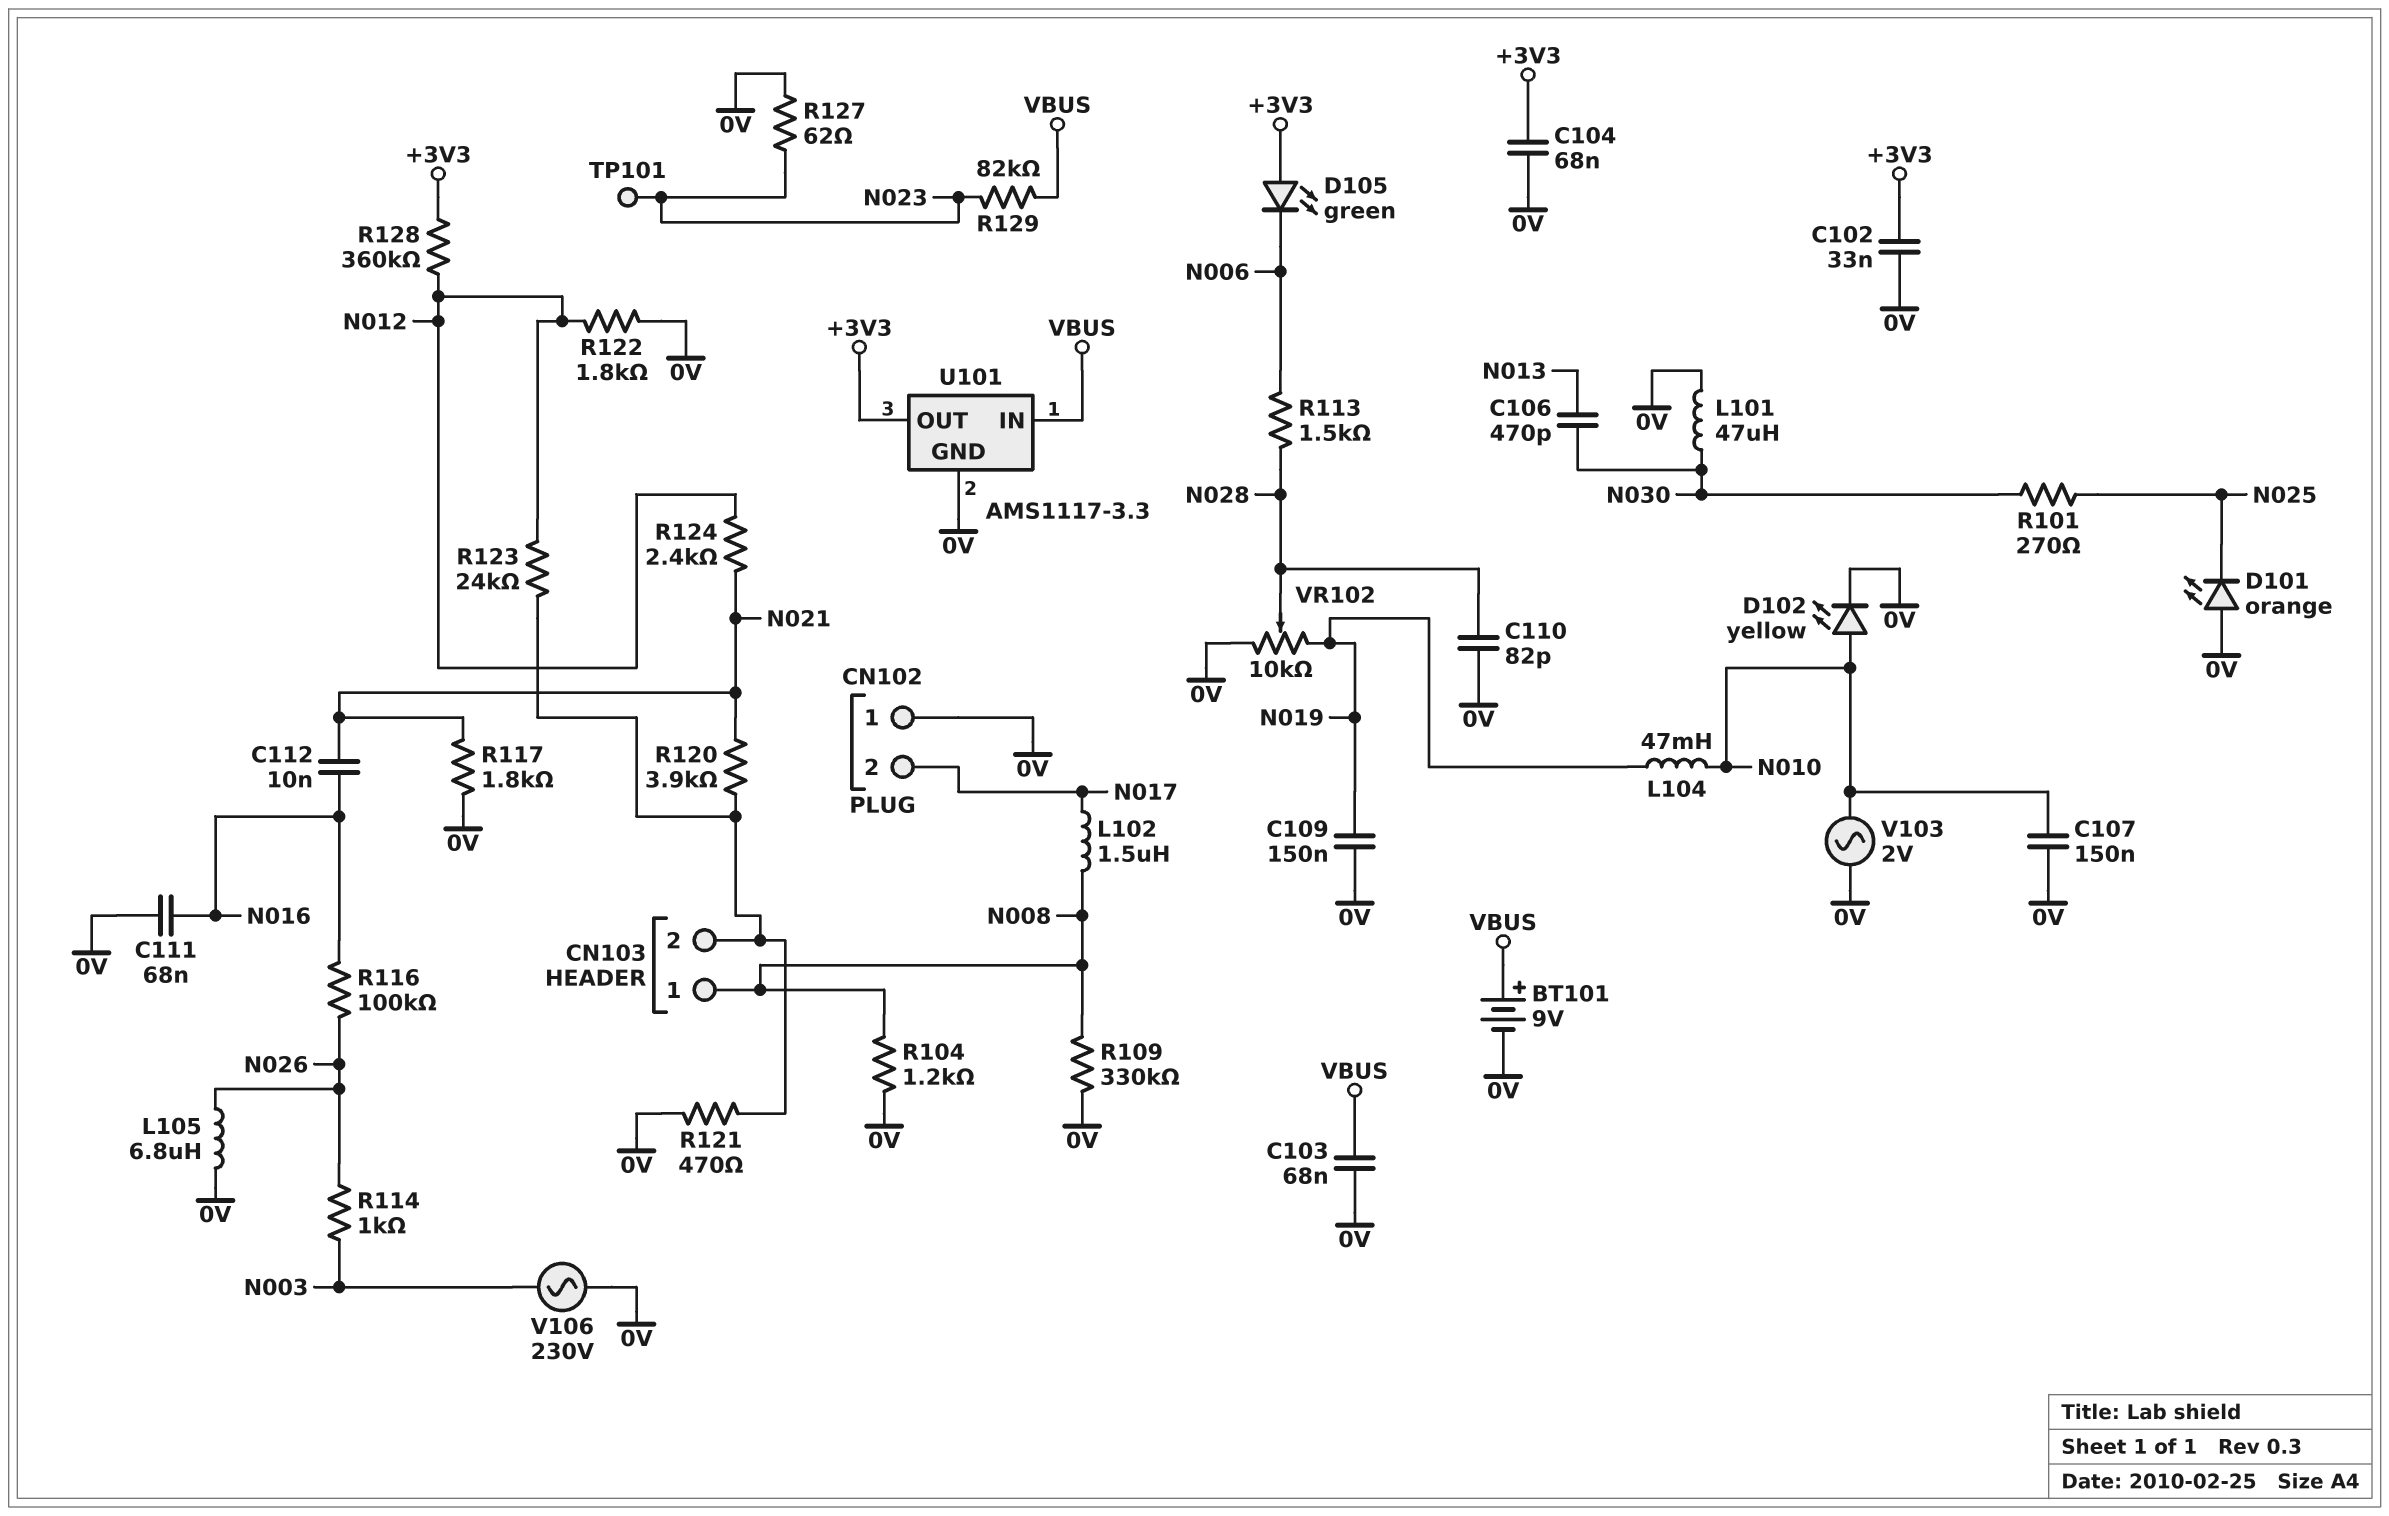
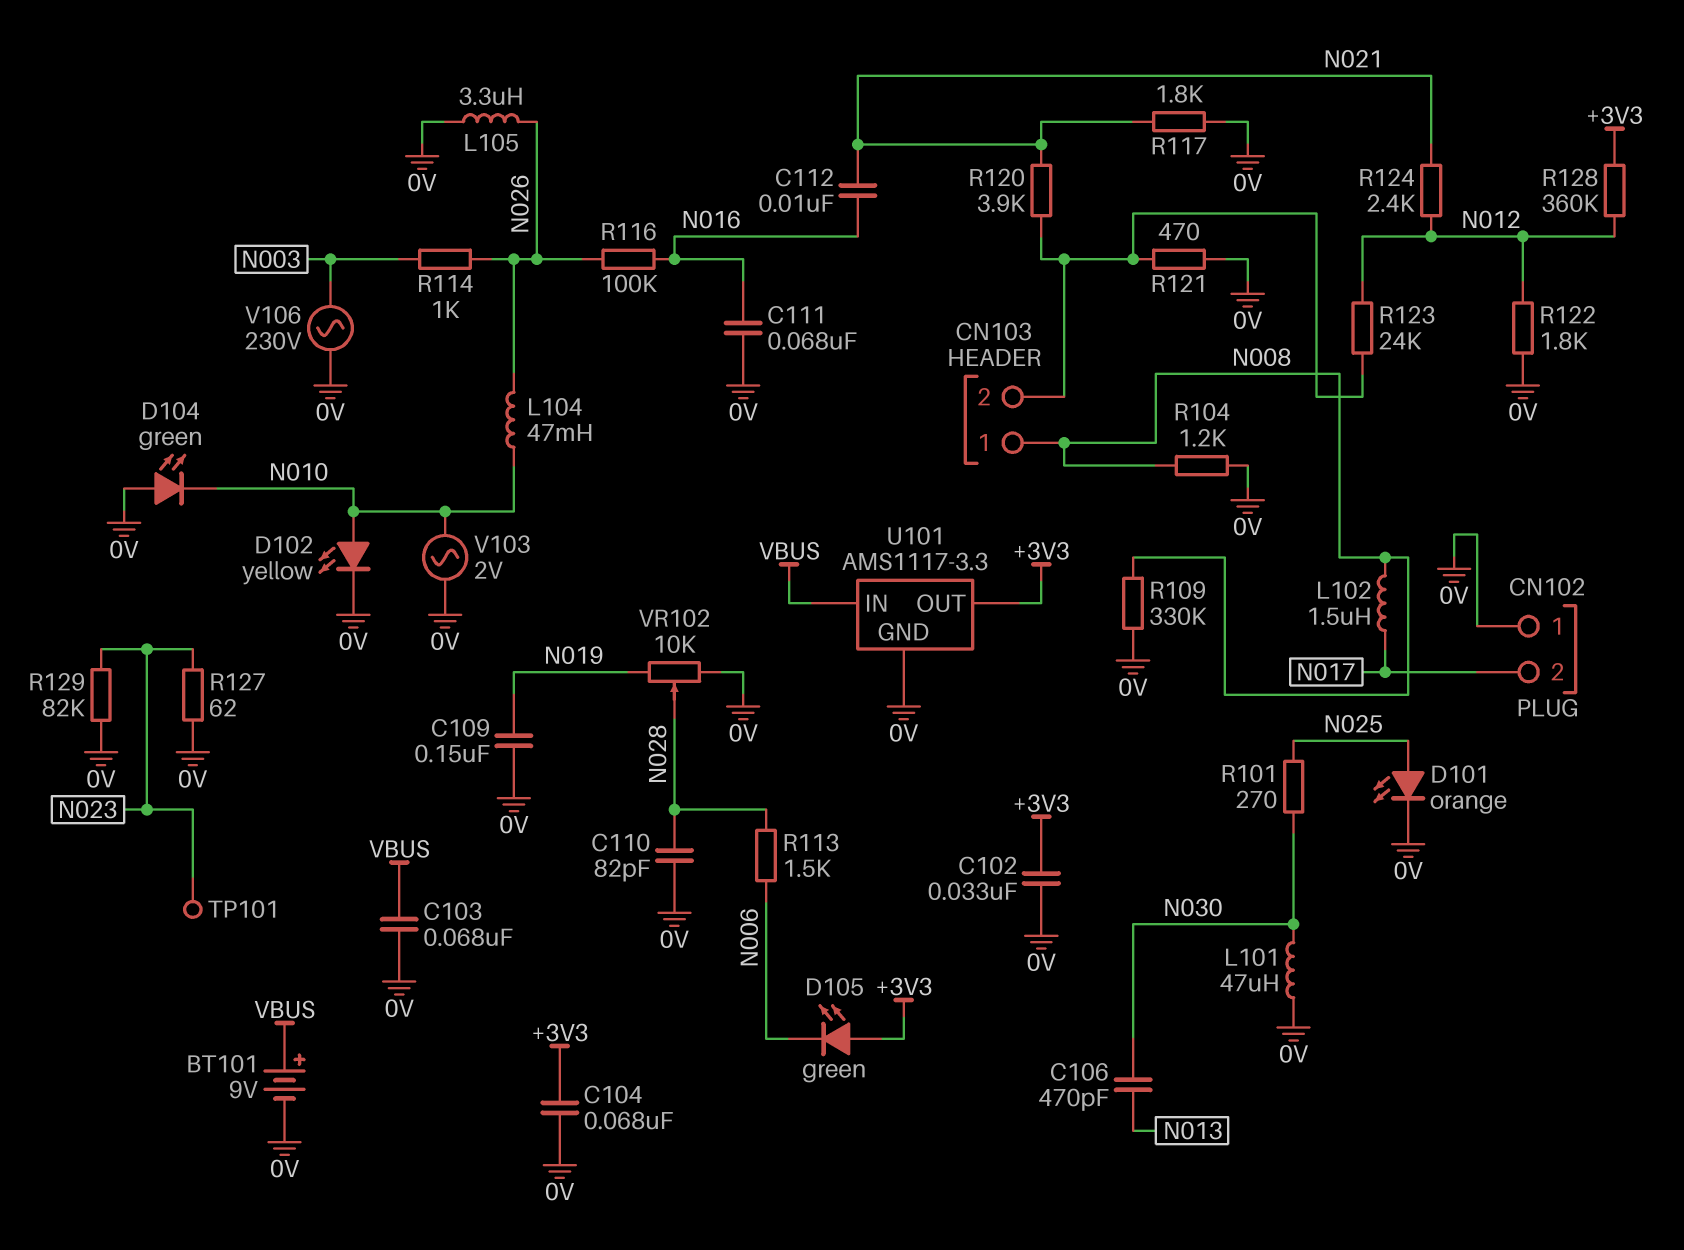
C107: 150nF (0V, N010) -> none
D101: LED orange (A 0V, K N025) -> LED orange (A N025, K 0V)
D104: none -> LED green (A 0V, K N010)
L104: 47mH (N010, N019) -> 47mH (N010, N026)
L105: 6.8uH (0V, N026) -> 3.3uH (0V, N026)
R129: 82k (N023, VBUS) -> 82k (0V, N023)

